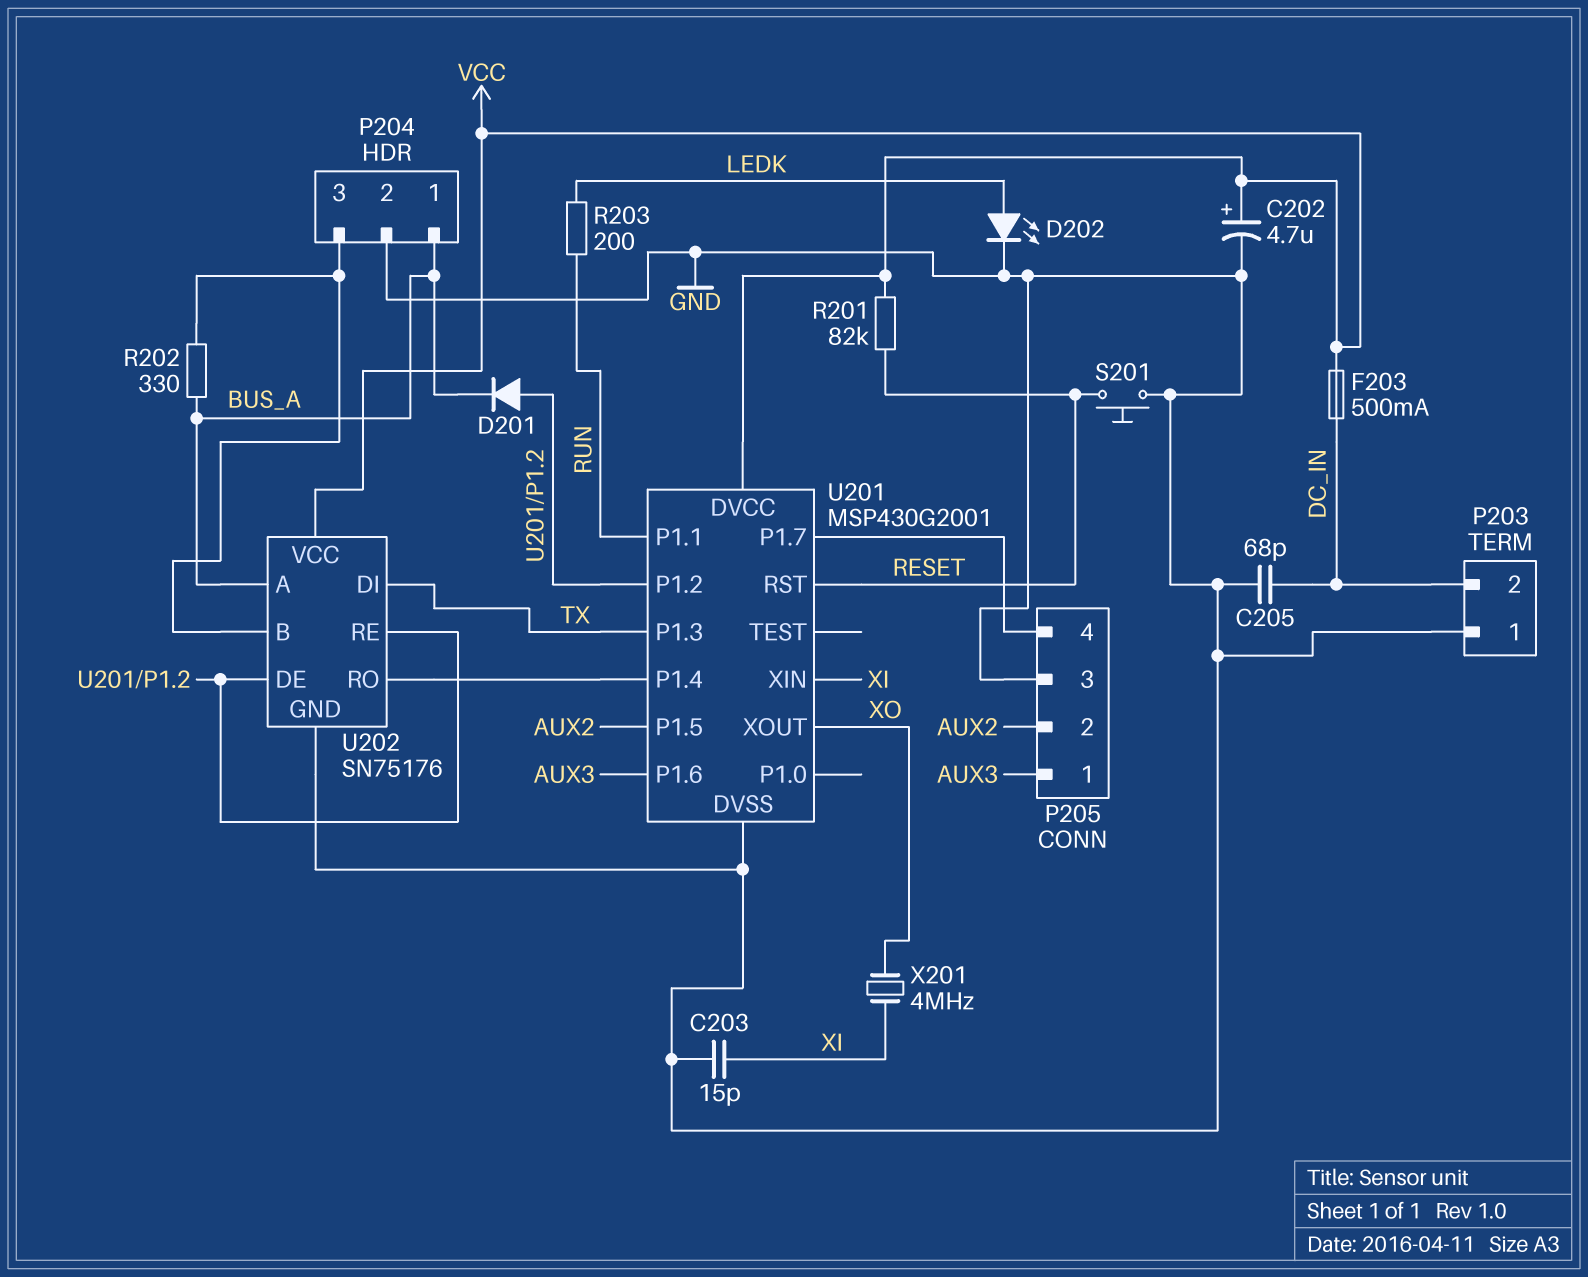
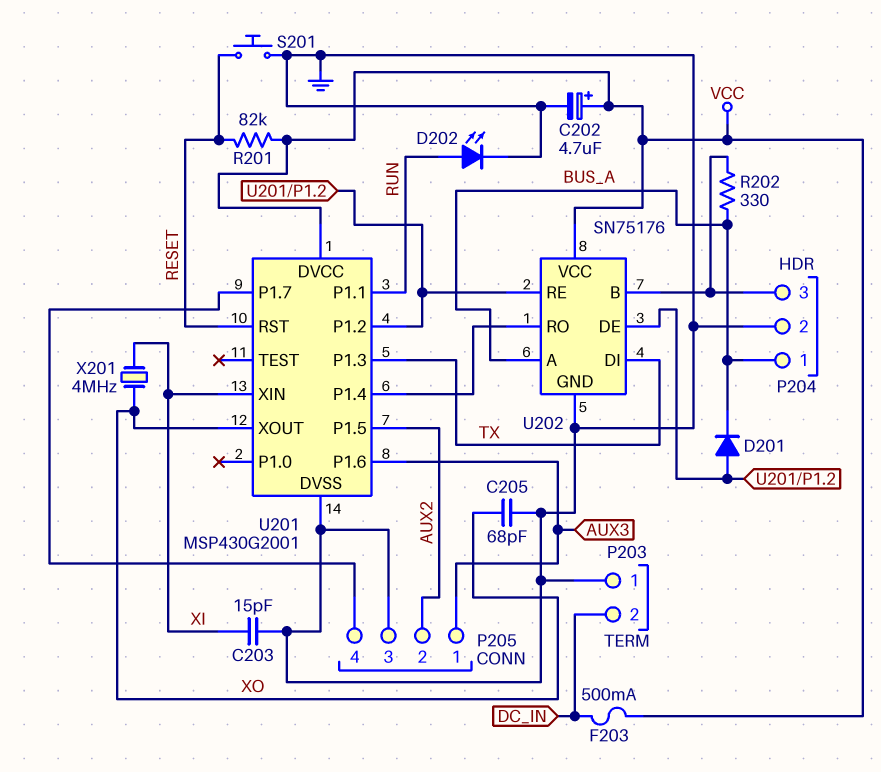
C205: 68pF (DC_IN, GND) -> 68pF (GND, XO)
D202: LED (A LEDK, K GND) -> LED (A RUN, K GND)
R203: 200 (LEDK, RUN) -> none

